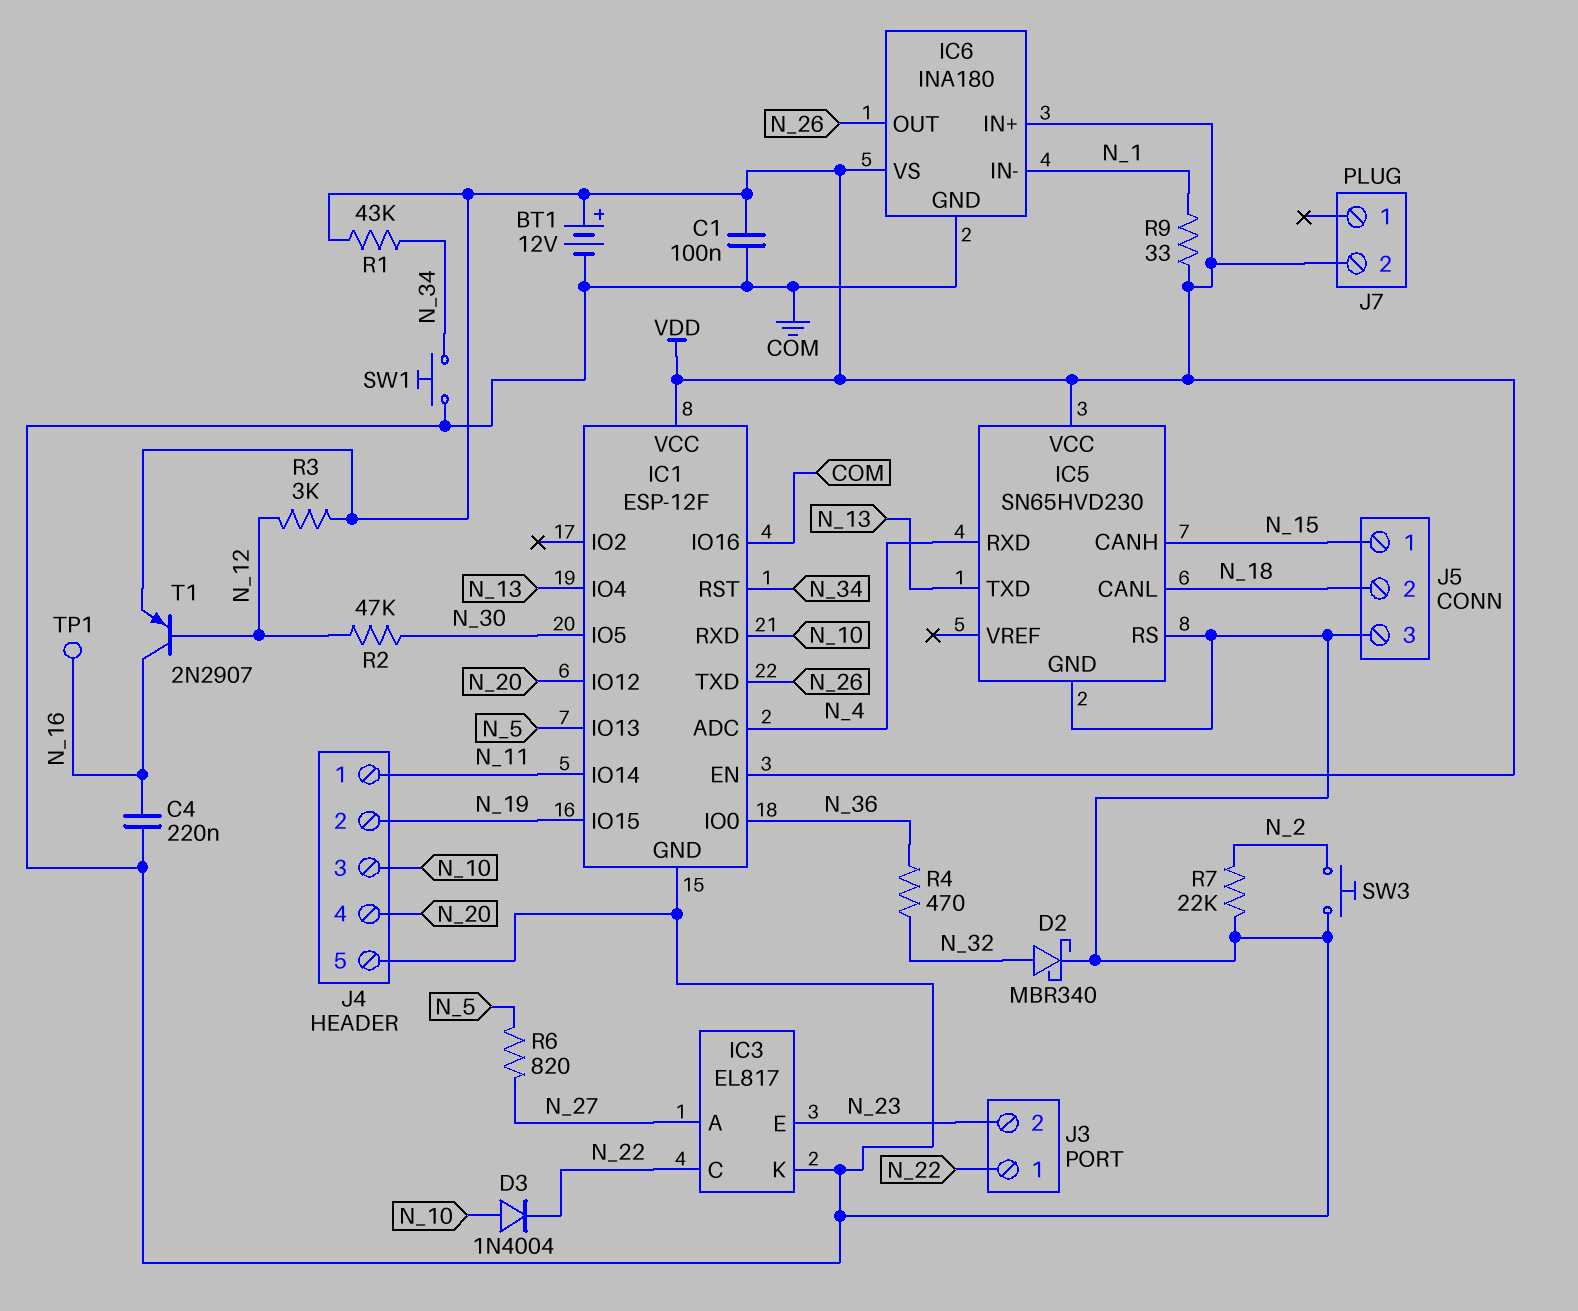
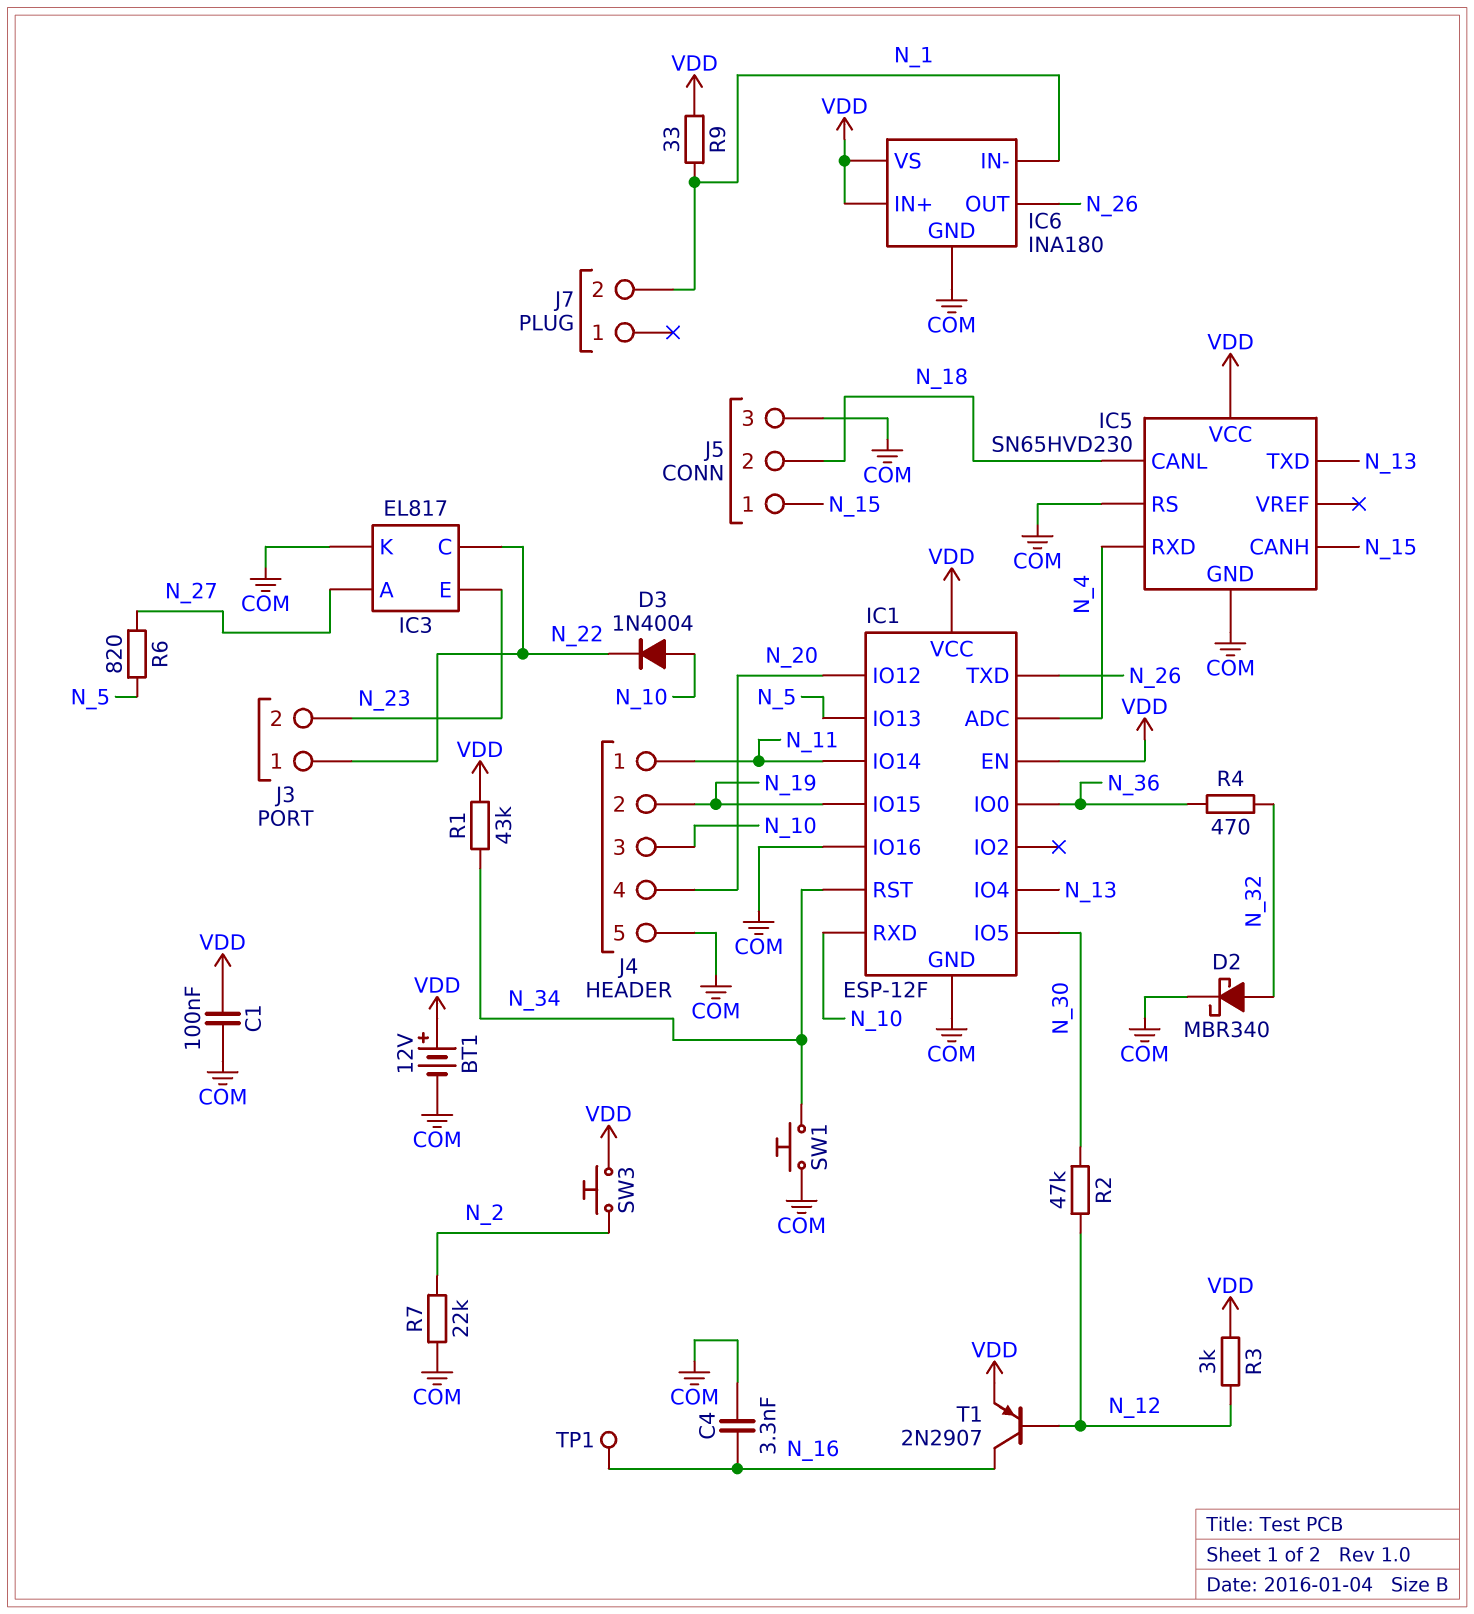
C4: 220nF (COM, N_16) -> 3.3nF (COM, N_16)
J7 pin 2: VDD -> N_1
SW3: button (COM, N_2) -> button (N_2, VDD)

